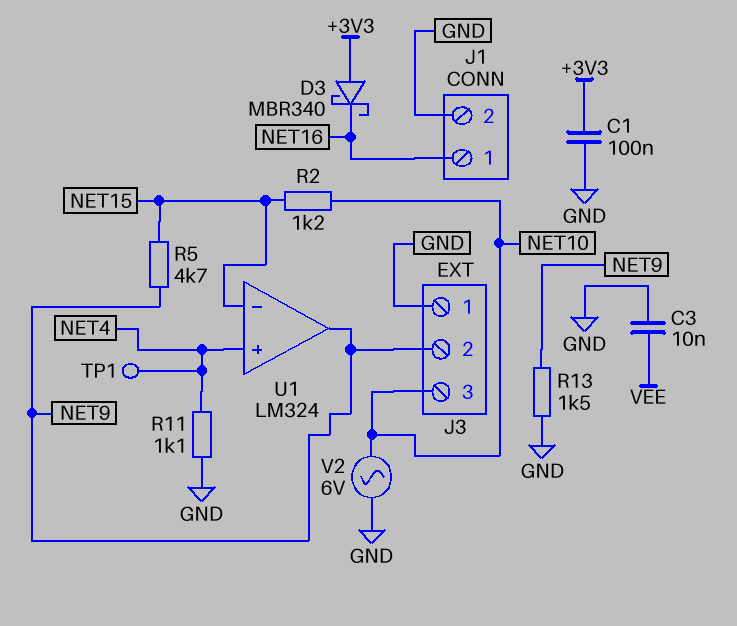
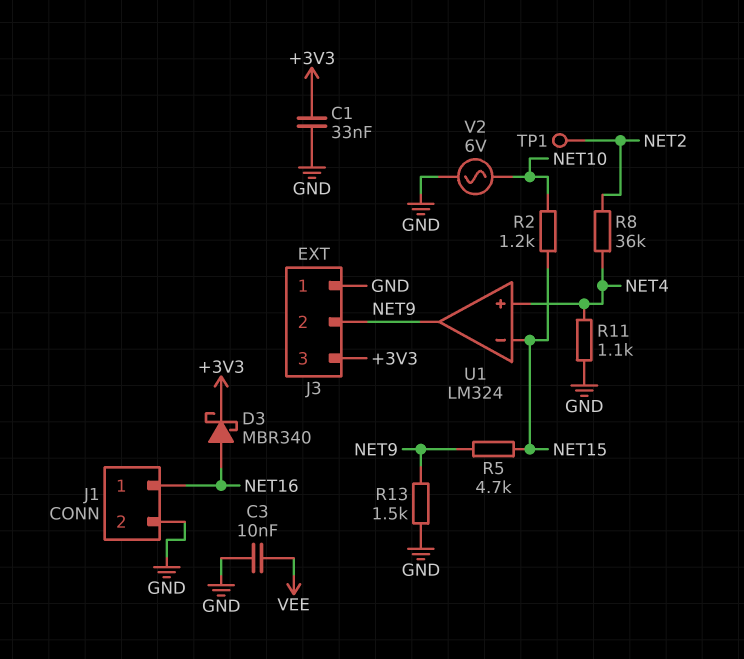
C1: 100nF (+3V3, GND) -> 33nF (+3V3, GND)
D3: schottky MBR340 (A +3V3, K NET16) -> schottky MBR340 (A NET16, K +3V3)
J3 pin 3: NET10 -> +3V3
R8: none -> 36k (NET2, NET4)
TP1: test point (NET4) -> test point (NET2)

